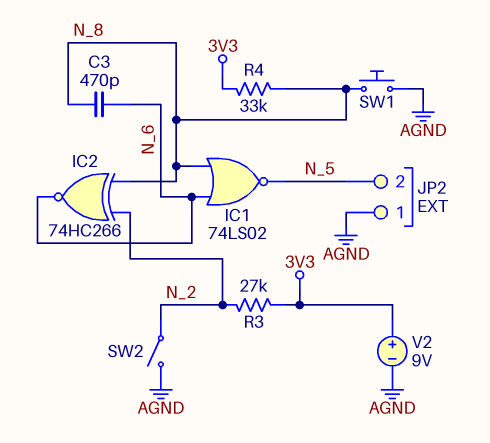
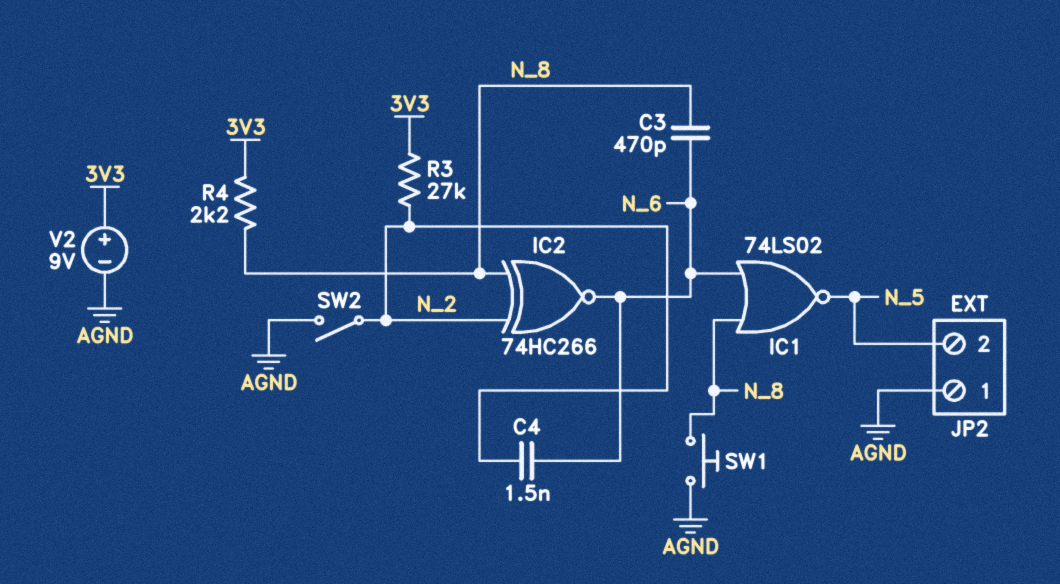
C4: none -> 1.5nF (N_2, N_6)
R4: 33k (3V3, N_8) -> 2.2k (3V3, N_8)

